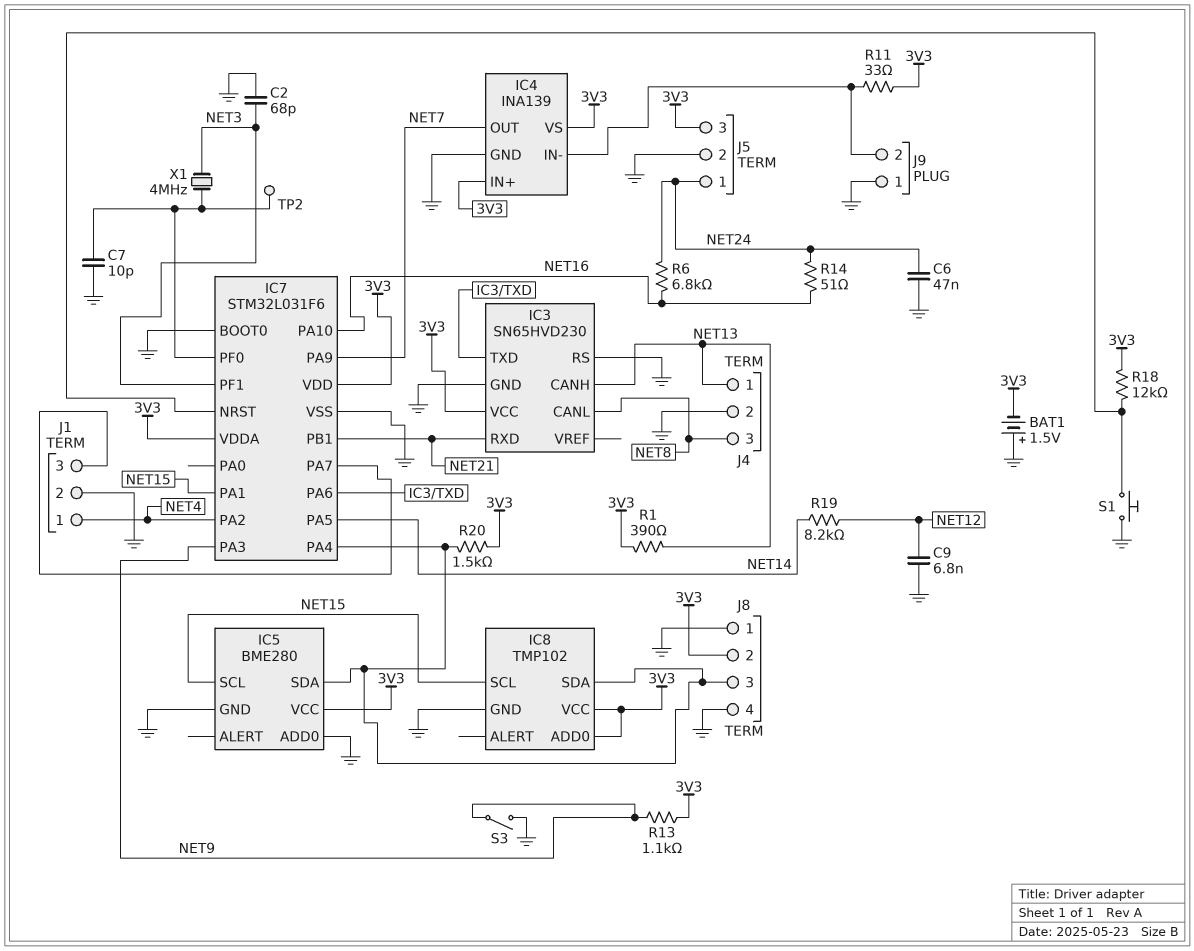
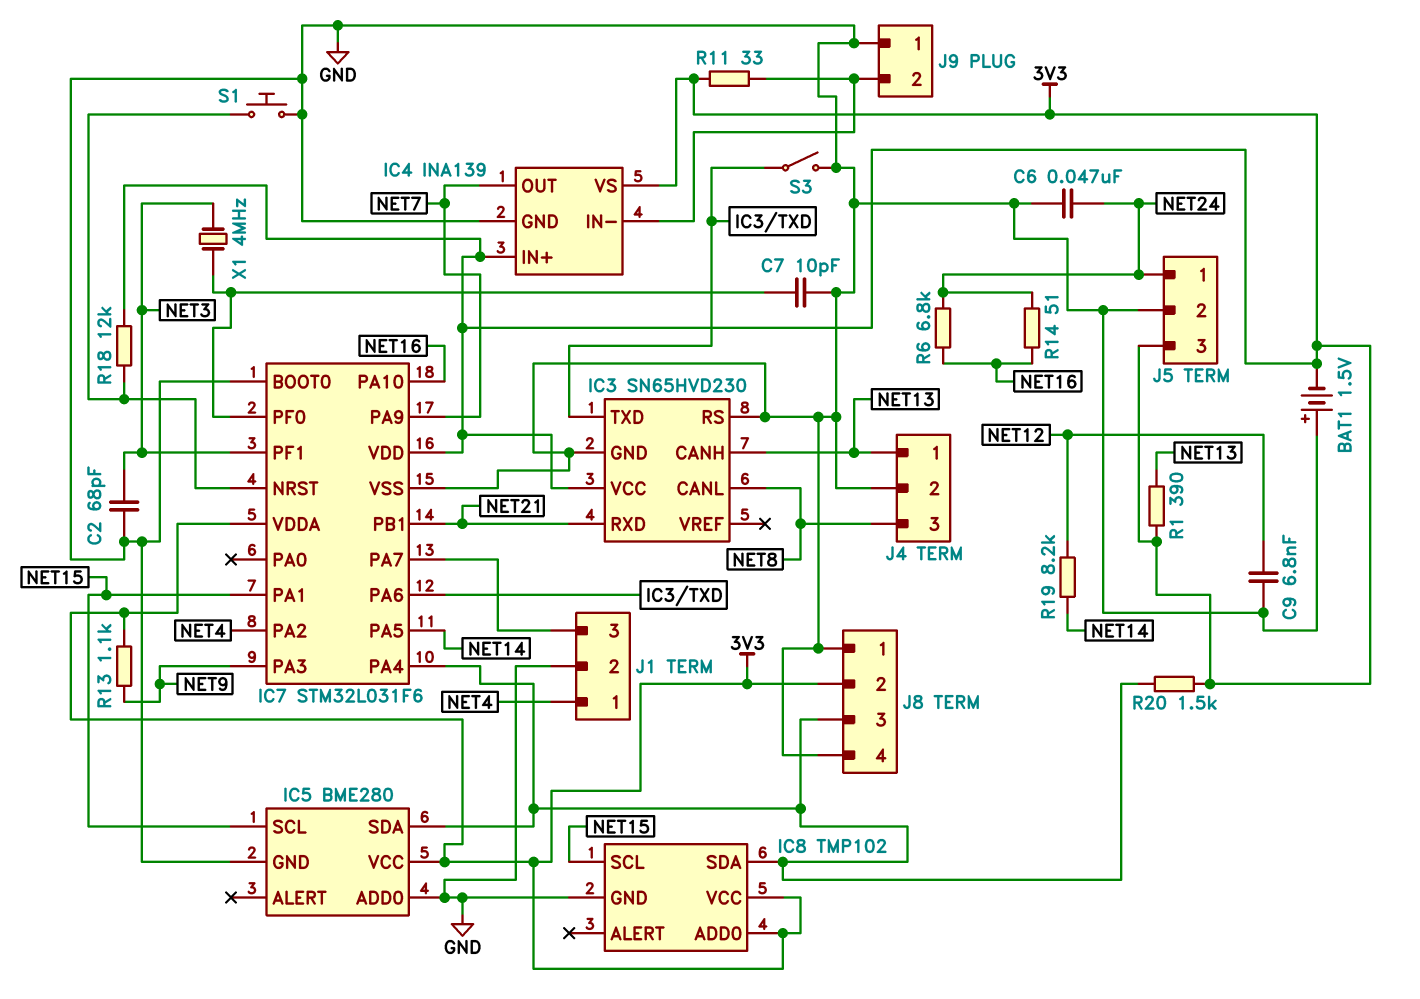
S3: switch (GND, NET9) -> switch (GND, IC3/TXD)
TP2: test point (IC7/PF0) -> none

